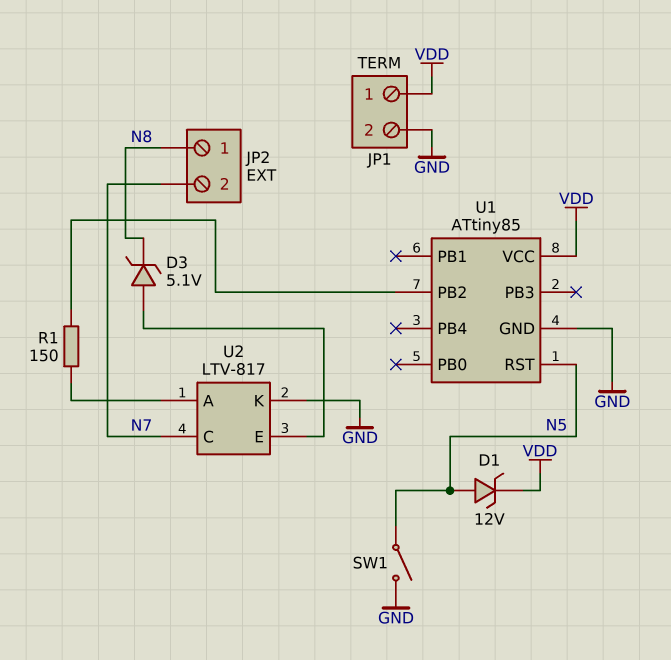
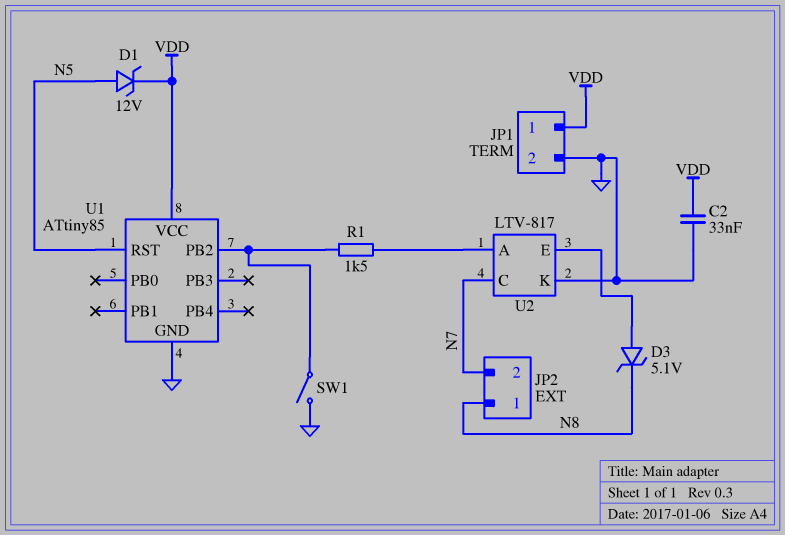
C2: none -> 33nF (GND, VDD)
R1: 150 (U1/PB2, U2/A) -> 1.5k (U1/PB2, U2/A)
SW1: switch (GND, N5) -> switch (GND, U1/PB2)

